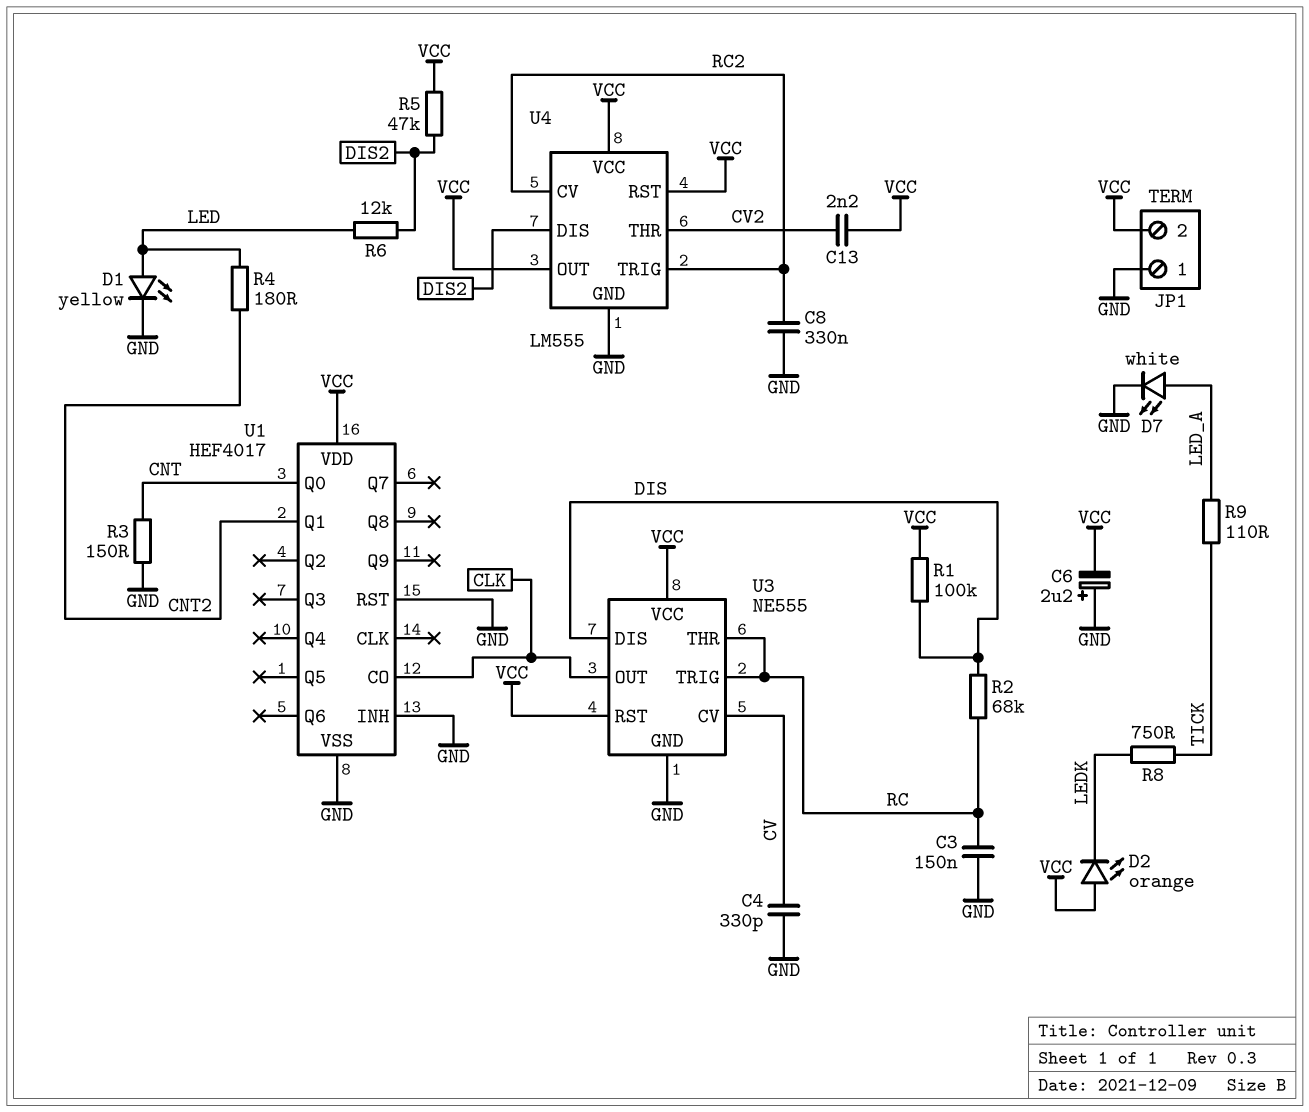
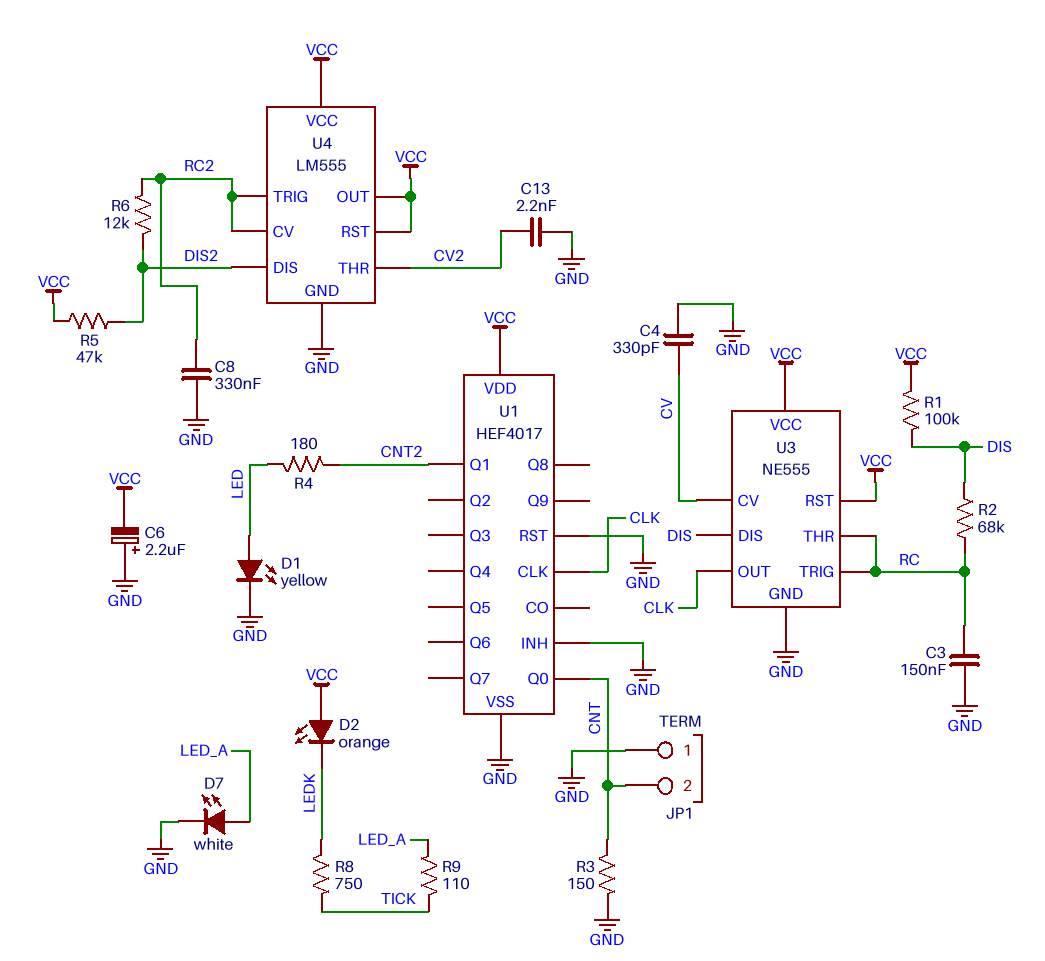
C13: 2.2nF (CV2, VCC) -> 2.2nF (CV2, GND)
JP1 pin 2: VCC -> CNT
R6: 12k (DIS2, LED) -> 12k (DIS2, RC2)
U1 pin CLK: none -> CLK
U1 pin CO: CLK -> none

